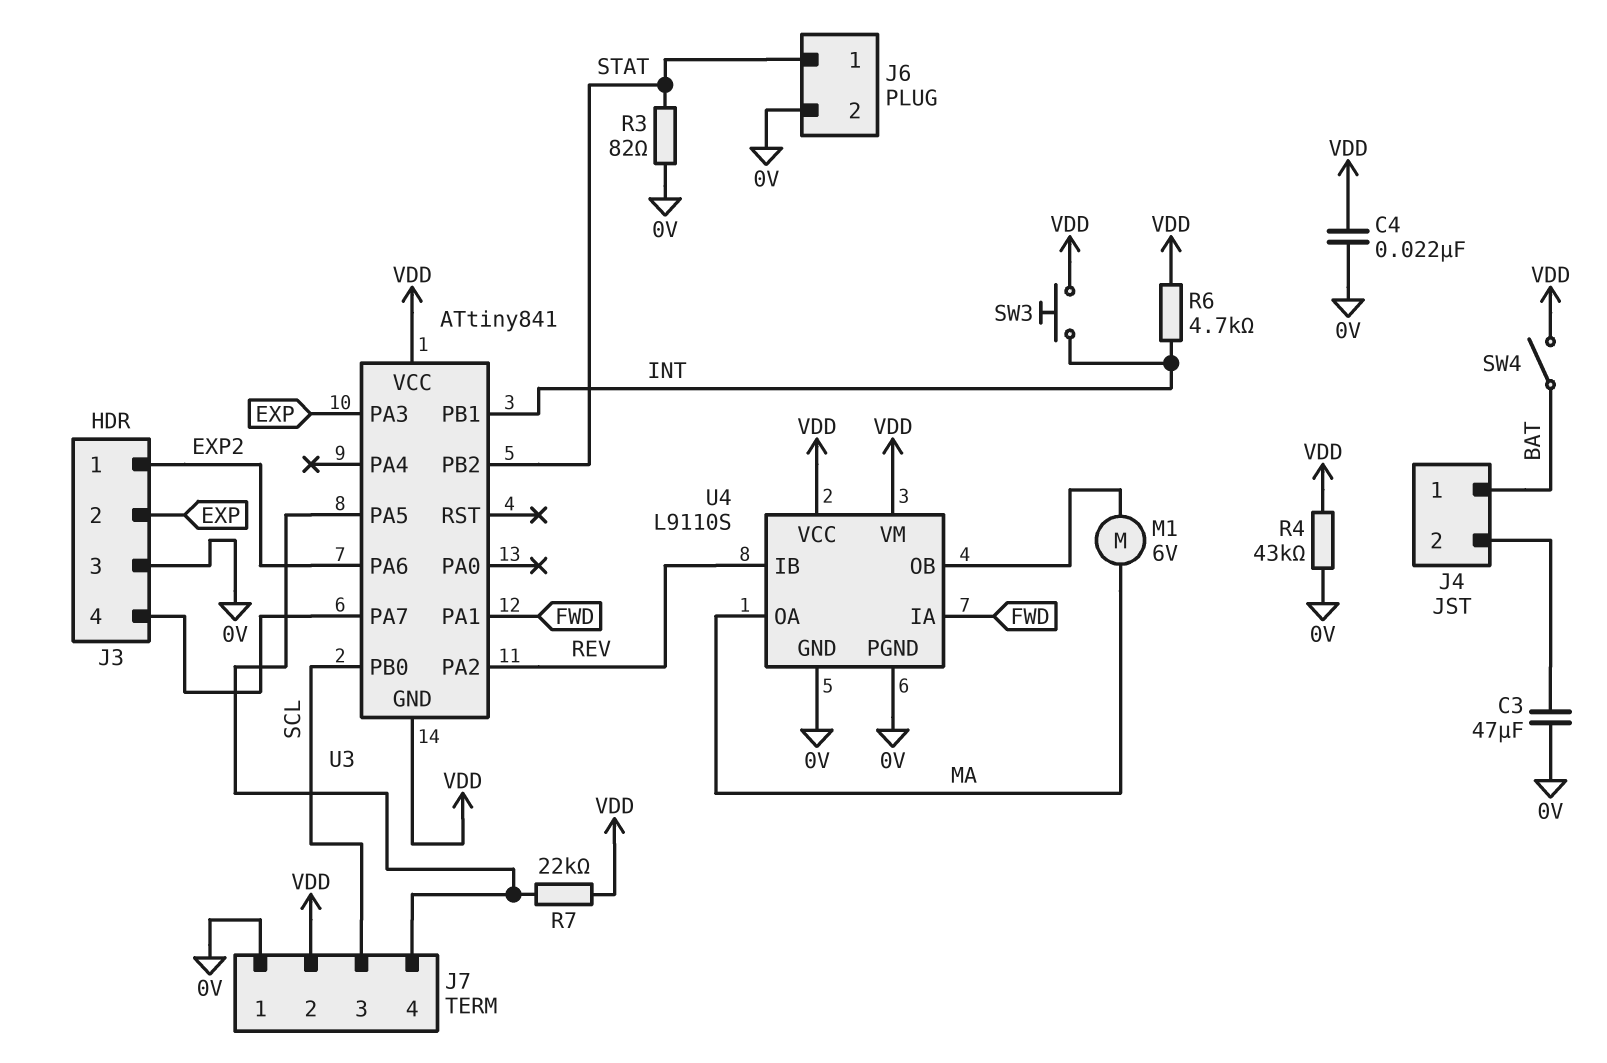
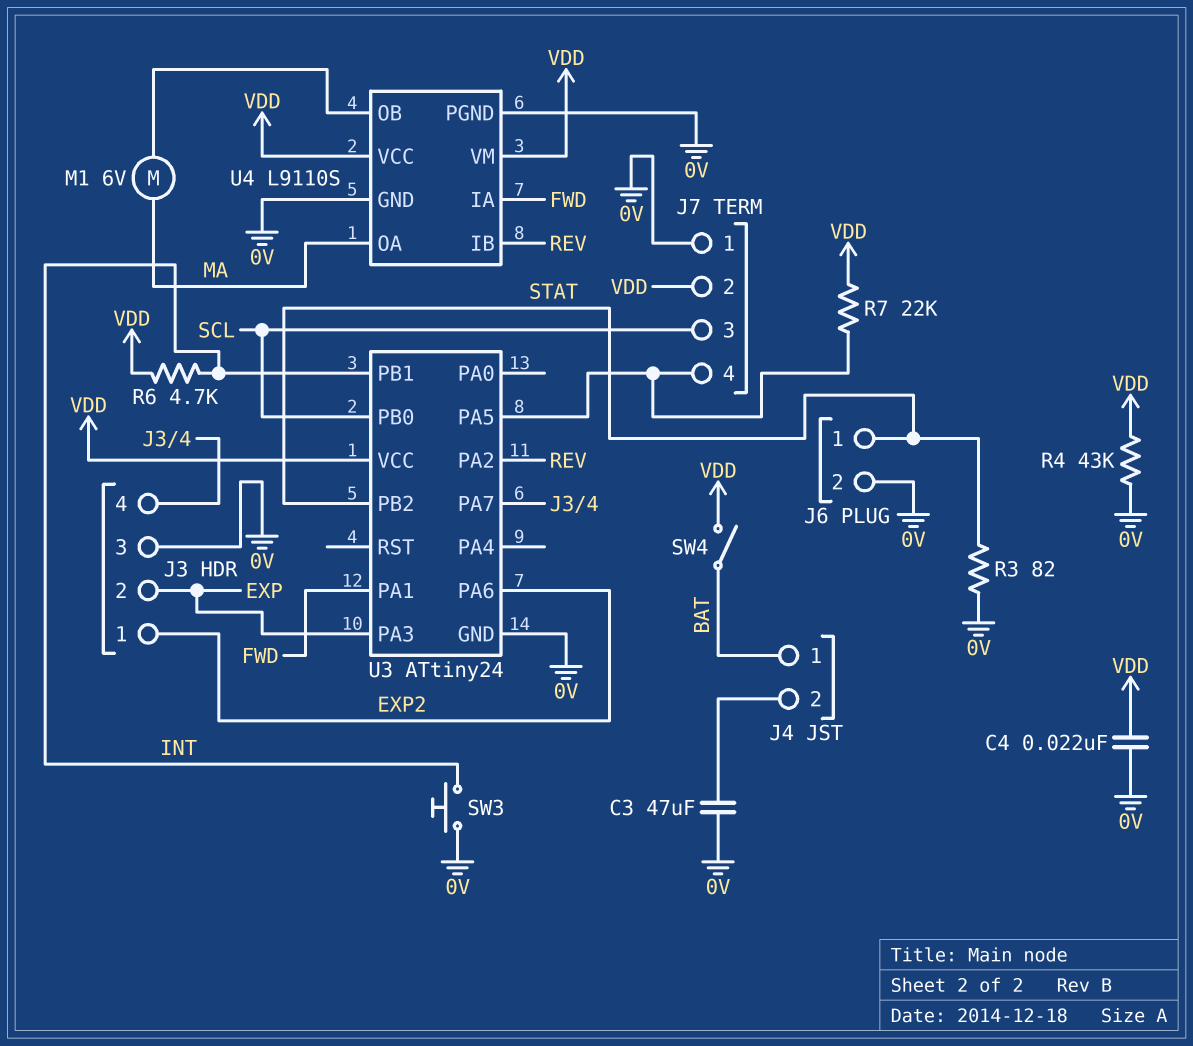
SW3: button (INT, VDD) -> button (0V, INT)
U3: ATtiny841 -> ATtiny24
U3 pin GND: VDD -> 0V

